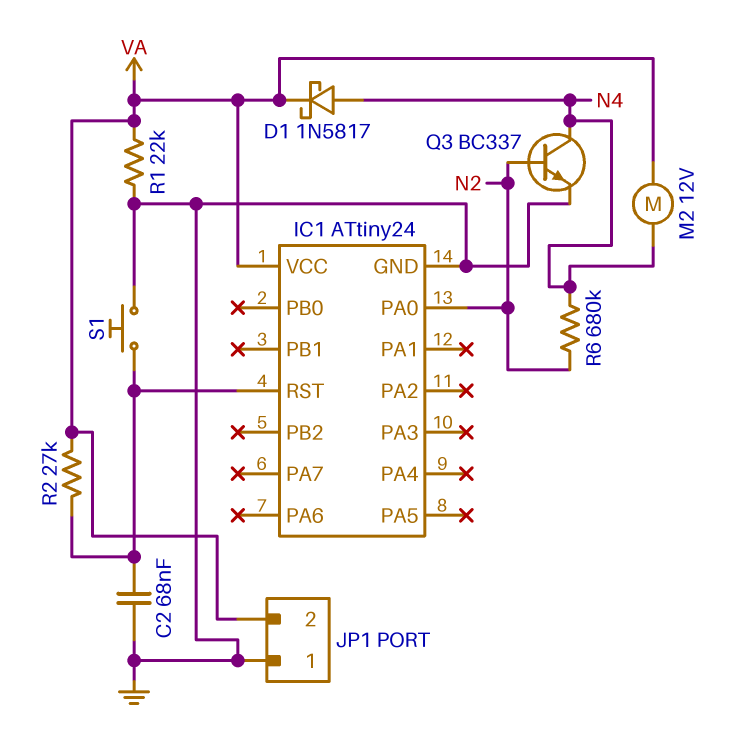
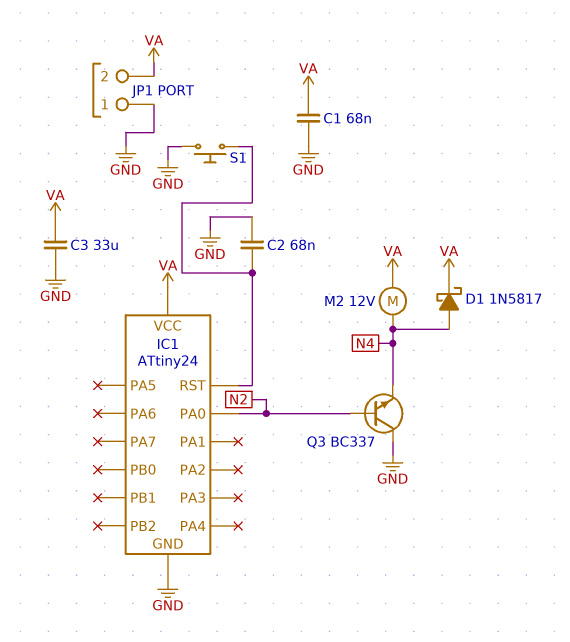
C1: none -> 68nF (GND, VA)
C3: none -> 33uF (GND, VA)
Q3: NPN BC337 (B N2, C N4, E GND) -> NPN BC337 (B N2, C GND, E N4)
R1: 22k (GND, VA) -> none
R2: 27k (IC1/RST, VA) -> none
R6: 680k (N2, N4) -> none

